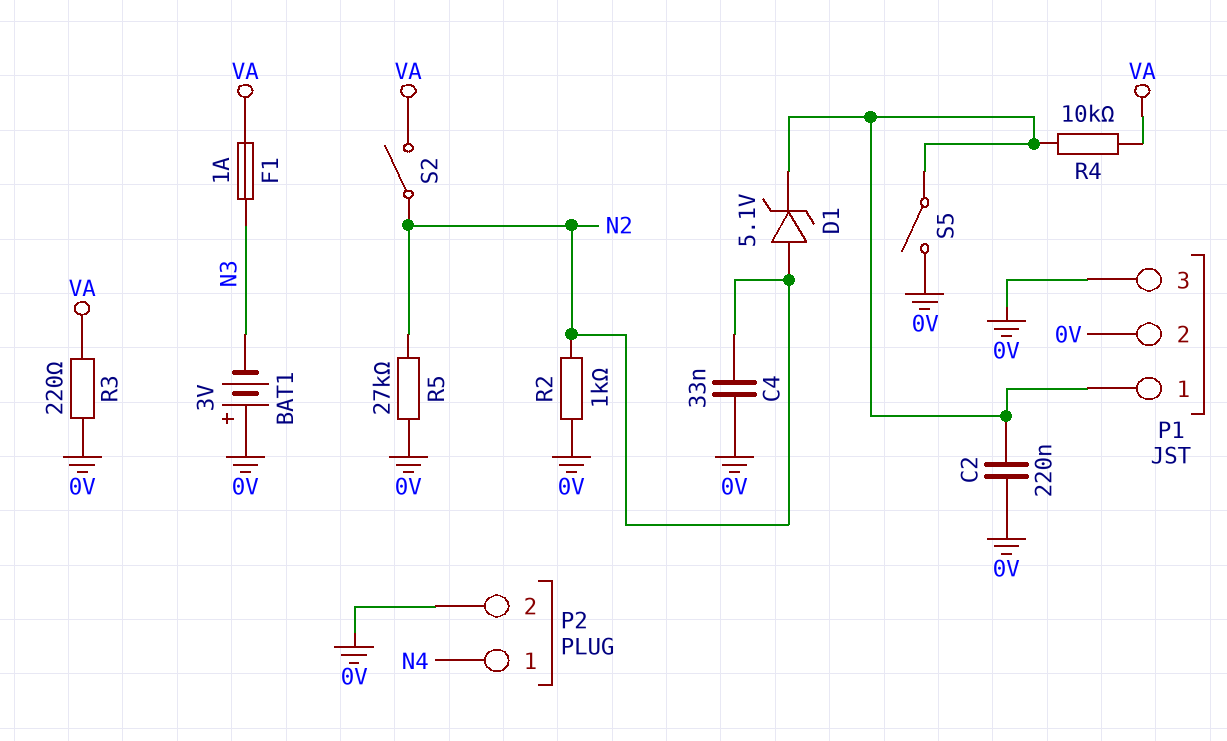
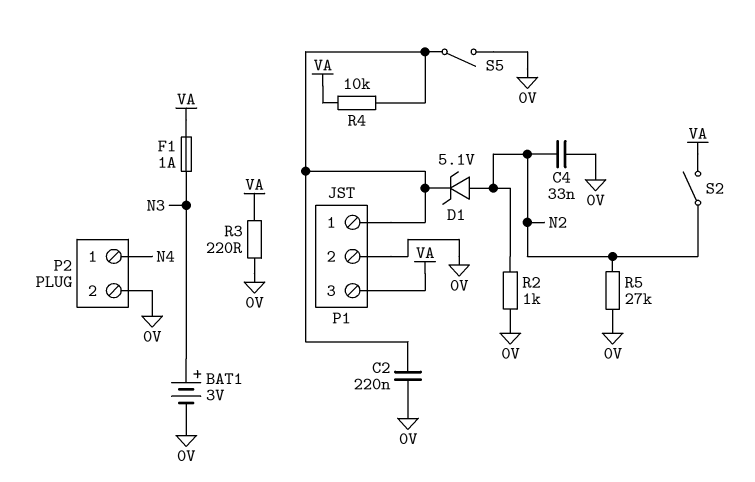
BAT1: 3V (plus 0V, minus N3) -> 3V (plus N3, minus 0V)
P1 pin 3: 0V -> VA

